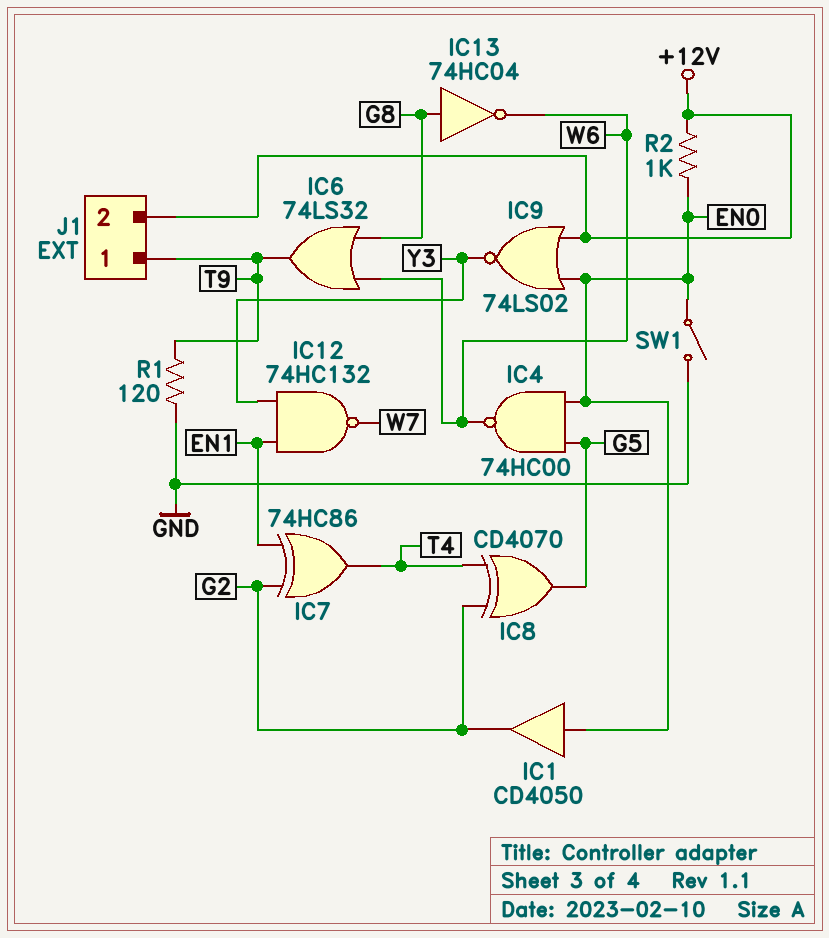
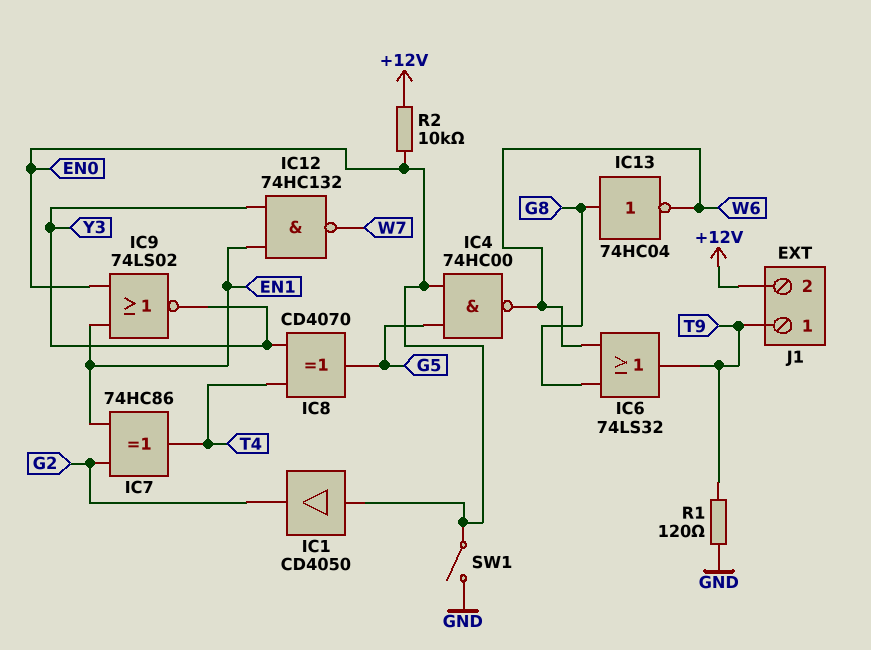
IC8: XOR CD4070 (in G2, in T4, out G5) -> XOR CD4070 (in T4, in Y3, out G5)
IC9: NOR 74LS02 (in +12V, in EN0, out Y3) -> NOR 74LS02 (in EN0, in EN1, out Y3)
R2: 1k (+12V, EN0) -> 10k (+12V, EN0)

